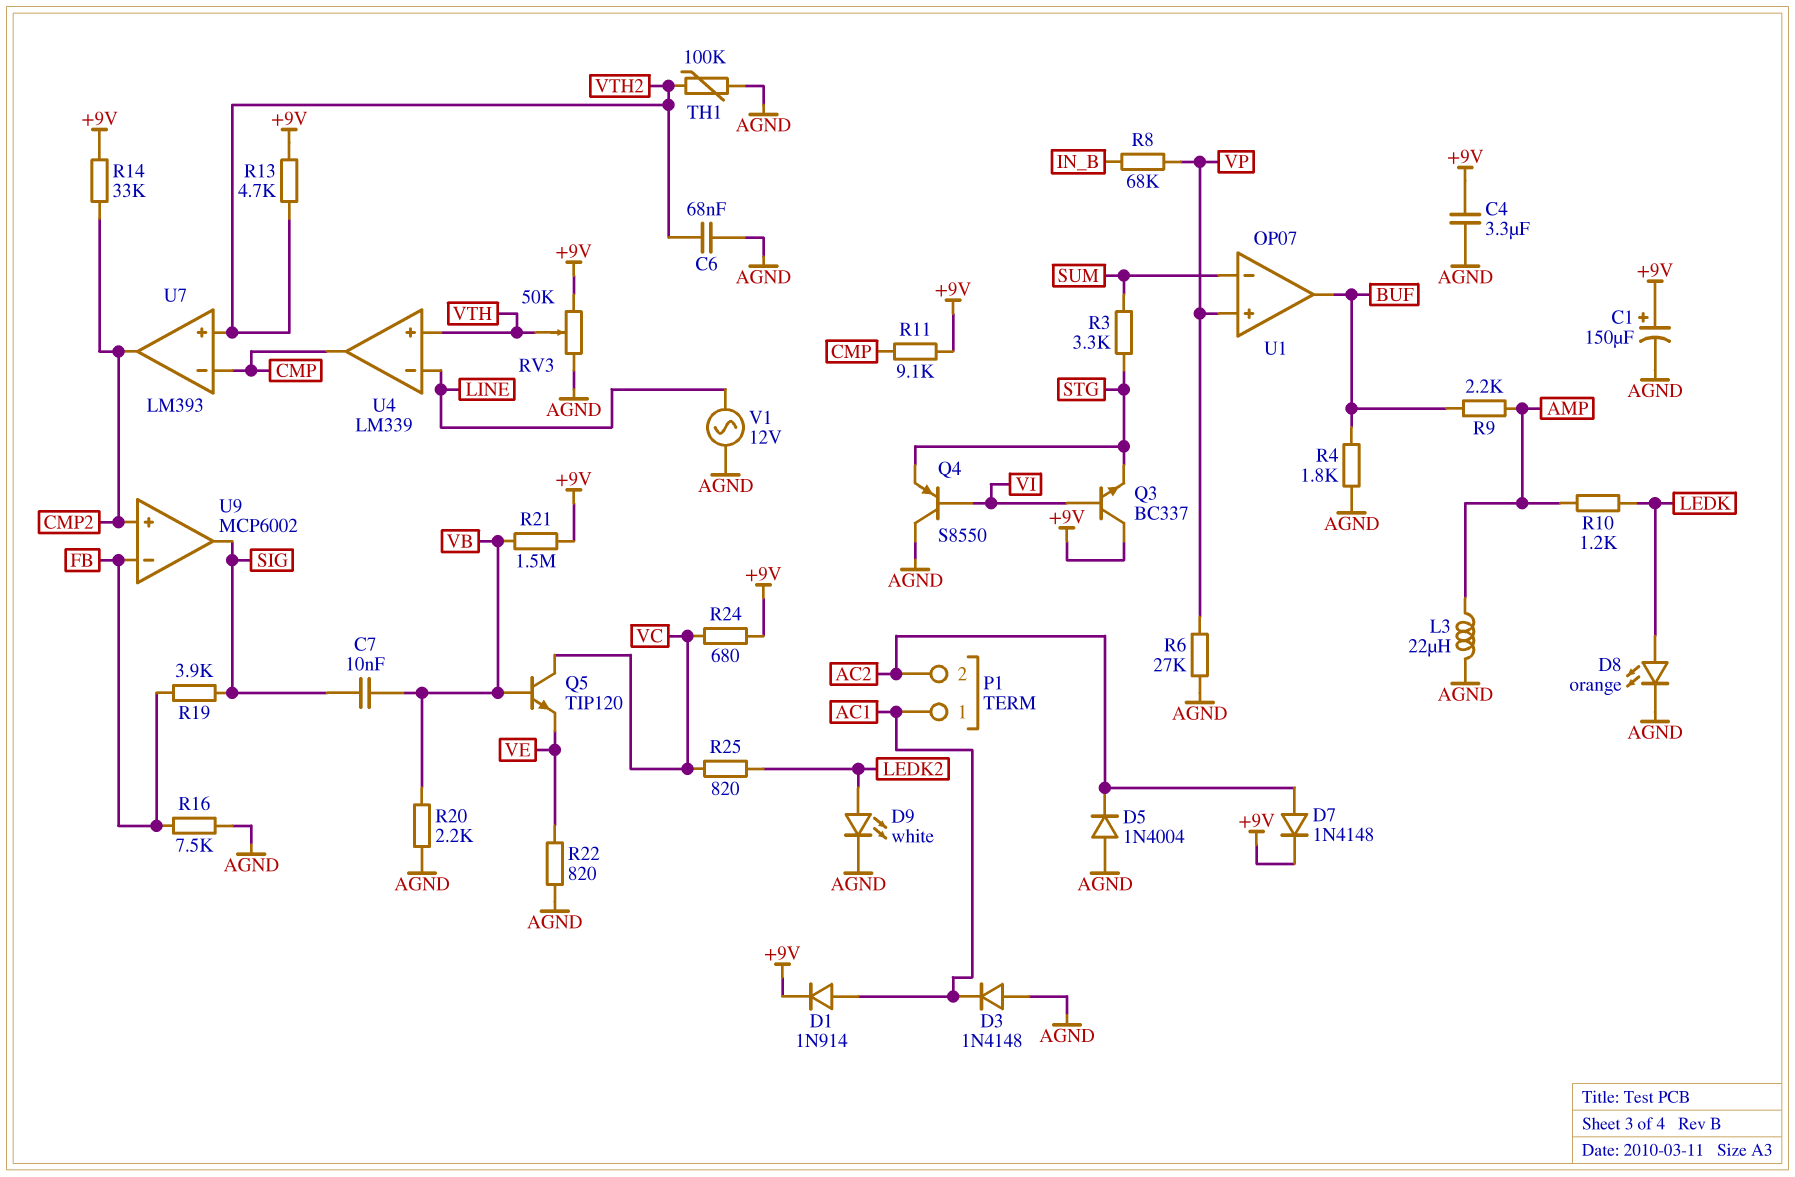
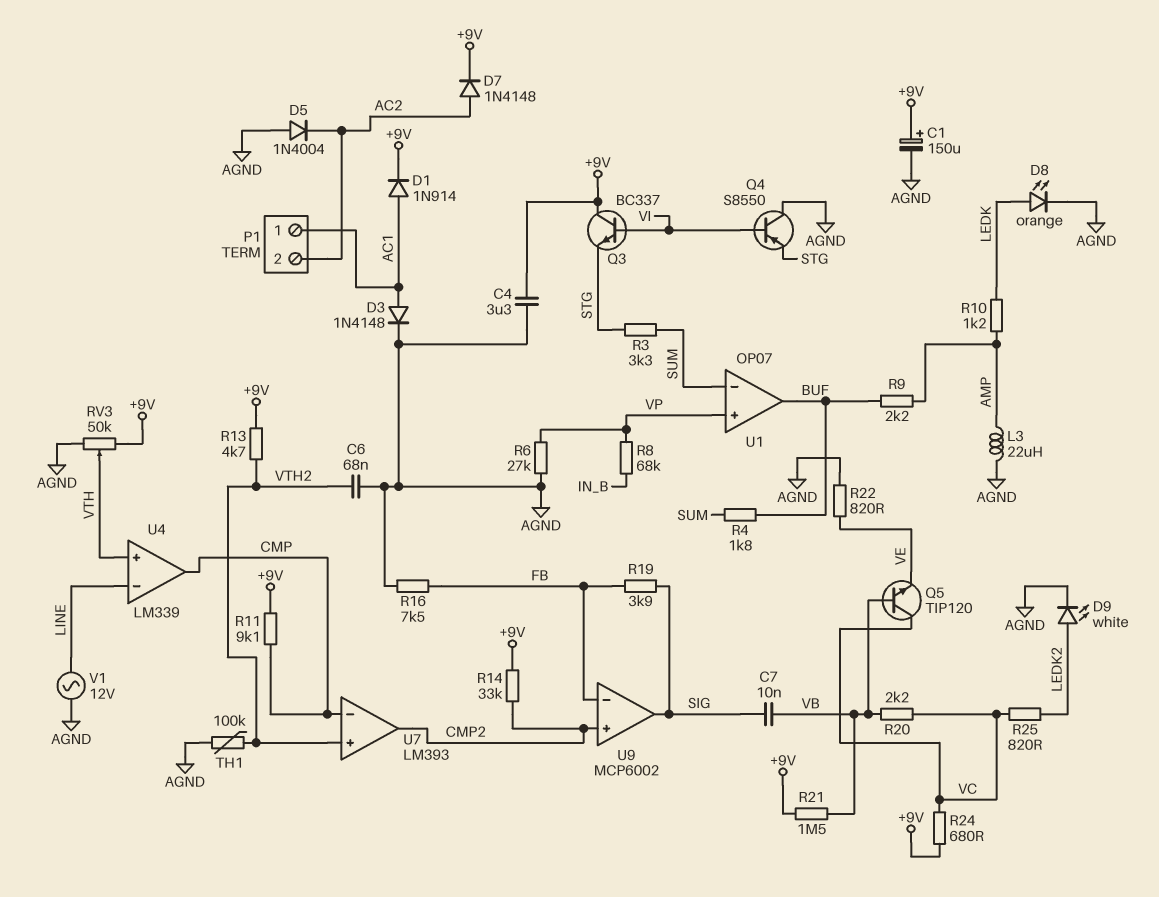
D3: diode 1N4148 (A AGND, K AC1) -> diode 1N4148 (A AC1, K AGND)
R4: 1.8k (AGND, BUF) -> 1.8k (BUF, SUM)
R20: 2.2k (AGND, VB) -> 2.2k (VB, VC)

